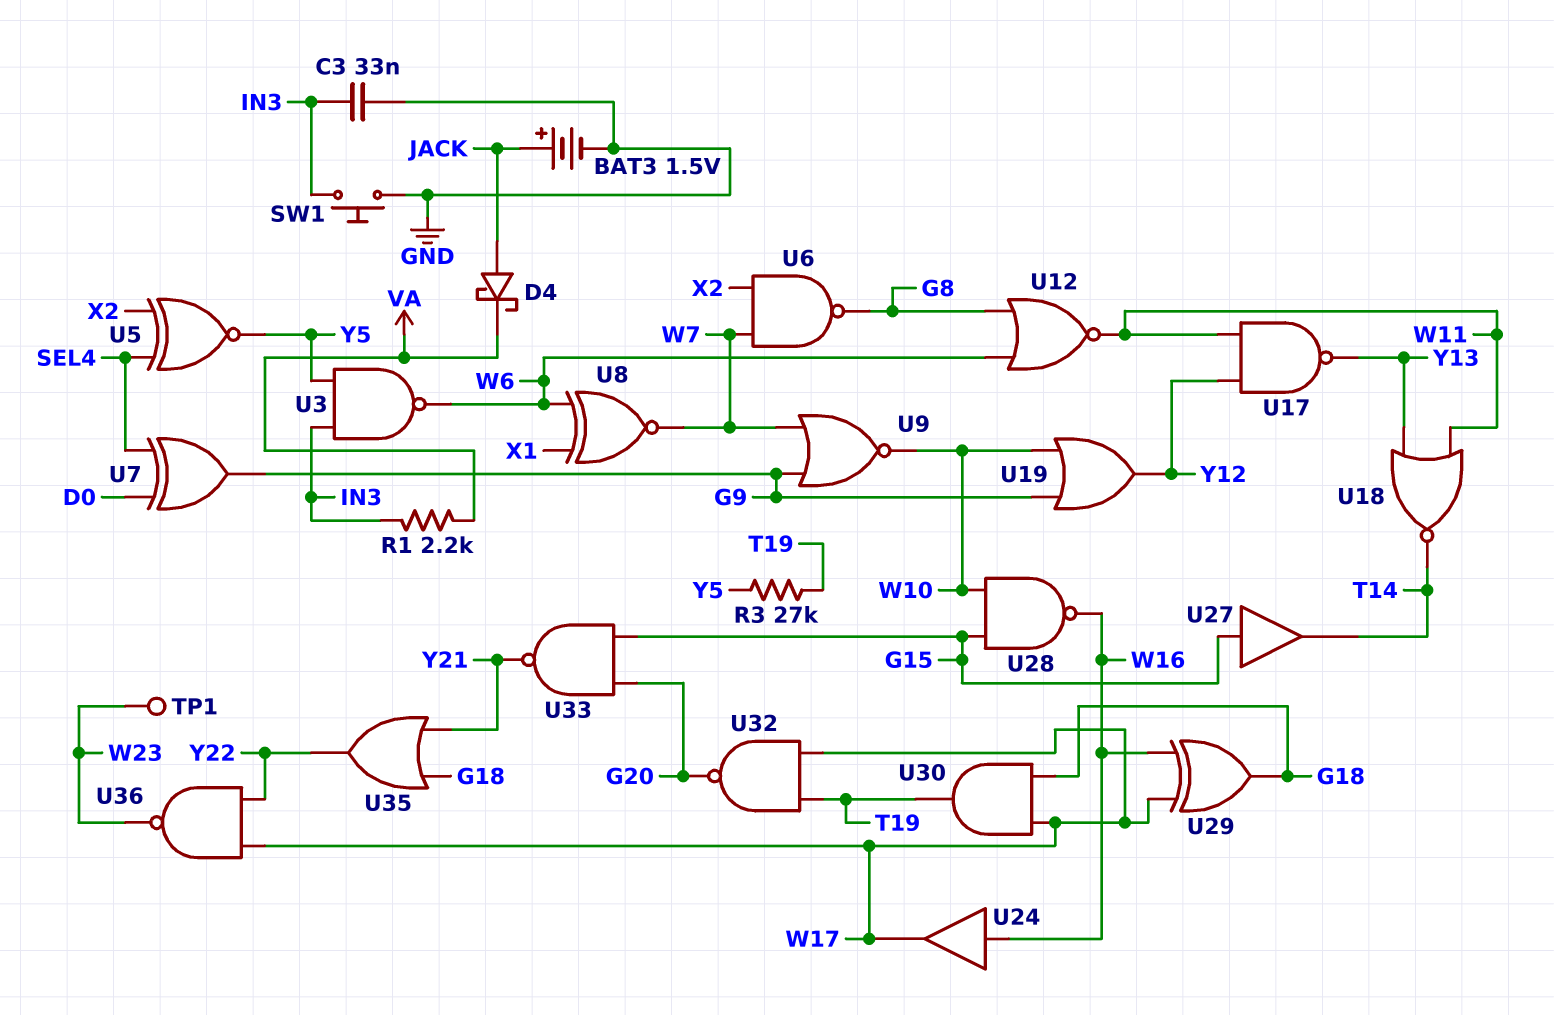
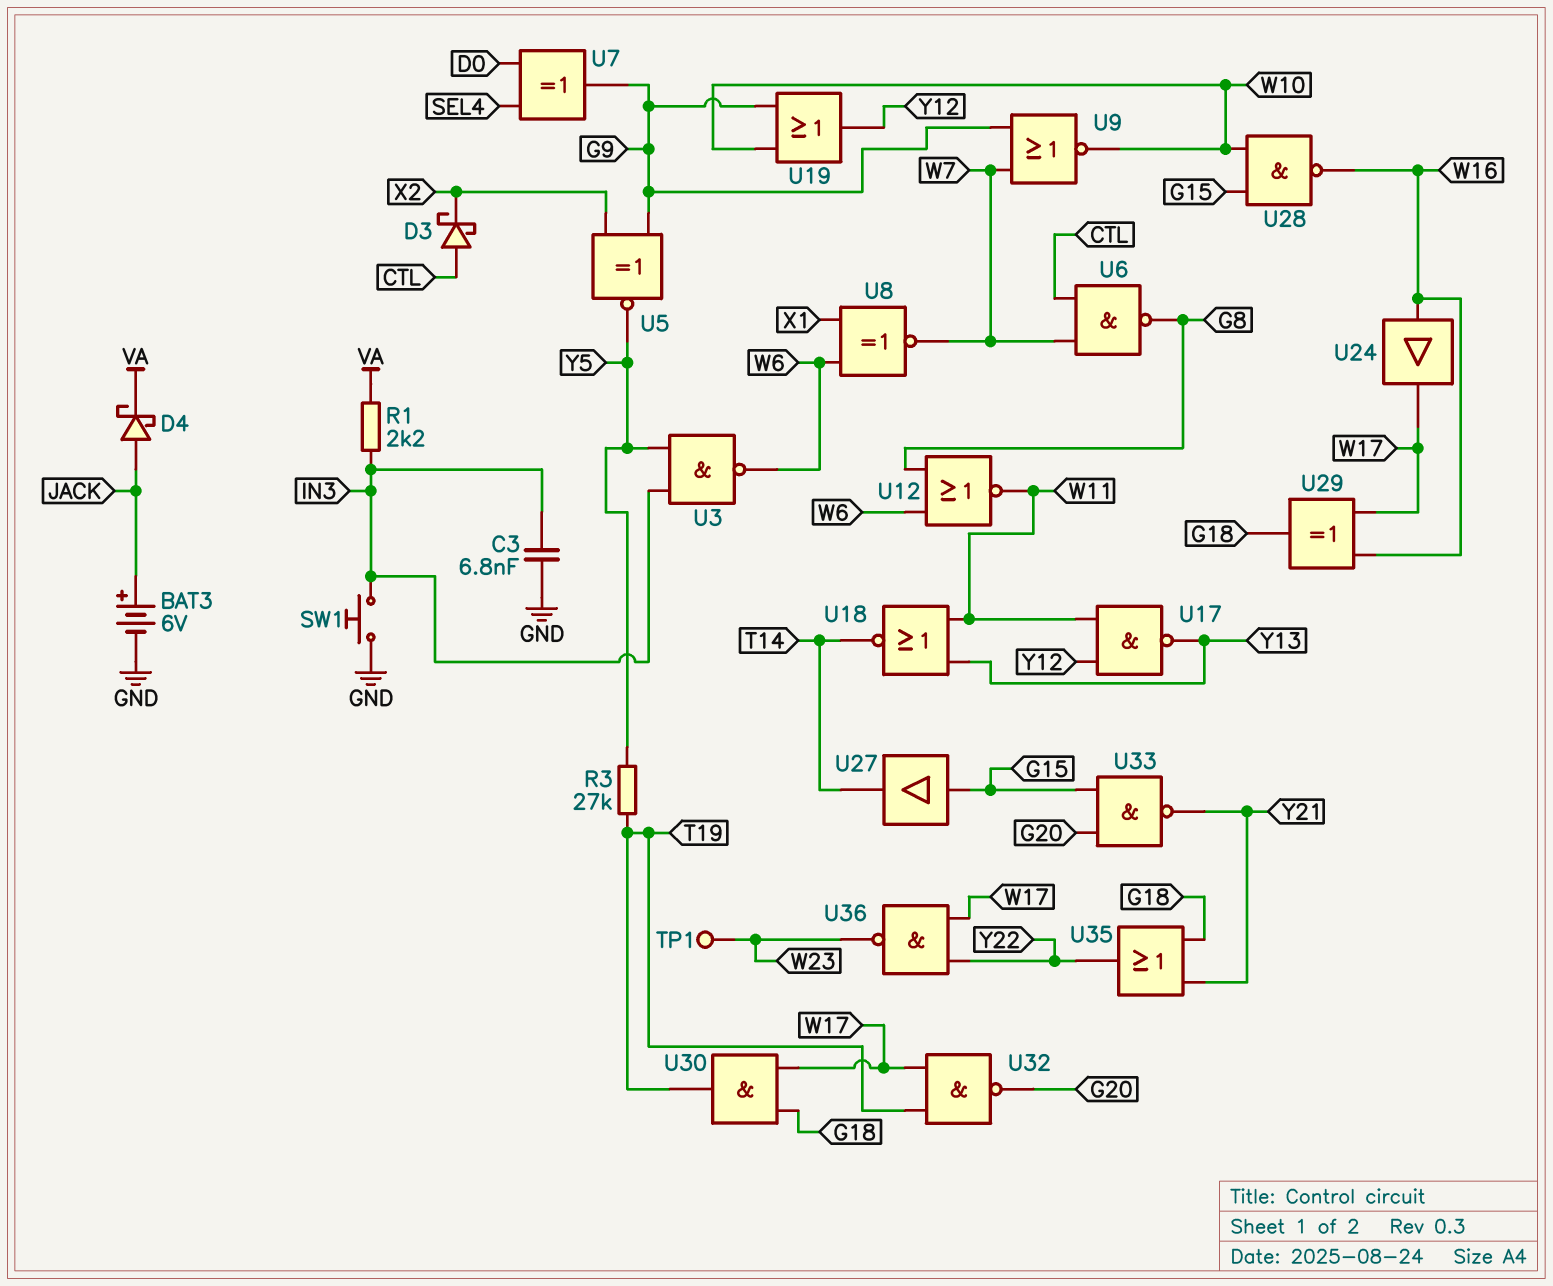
BAT3: 1.5V (plus JACK, minus GND) -> 6V (plus JACK, minus GND)
C3: 33nF (GND, IN3) -> 6.8nF (GND, IN3)
D3: none -> schottky (A CTL, K X2)
U5: XNOR (in SEL4, in X2, out Y5) -> XNOR (in G9, in X2, out Y5)
U6: NAND (in W7, in X2, out G8) -> NAND (in CTL, in W7, out G8)

